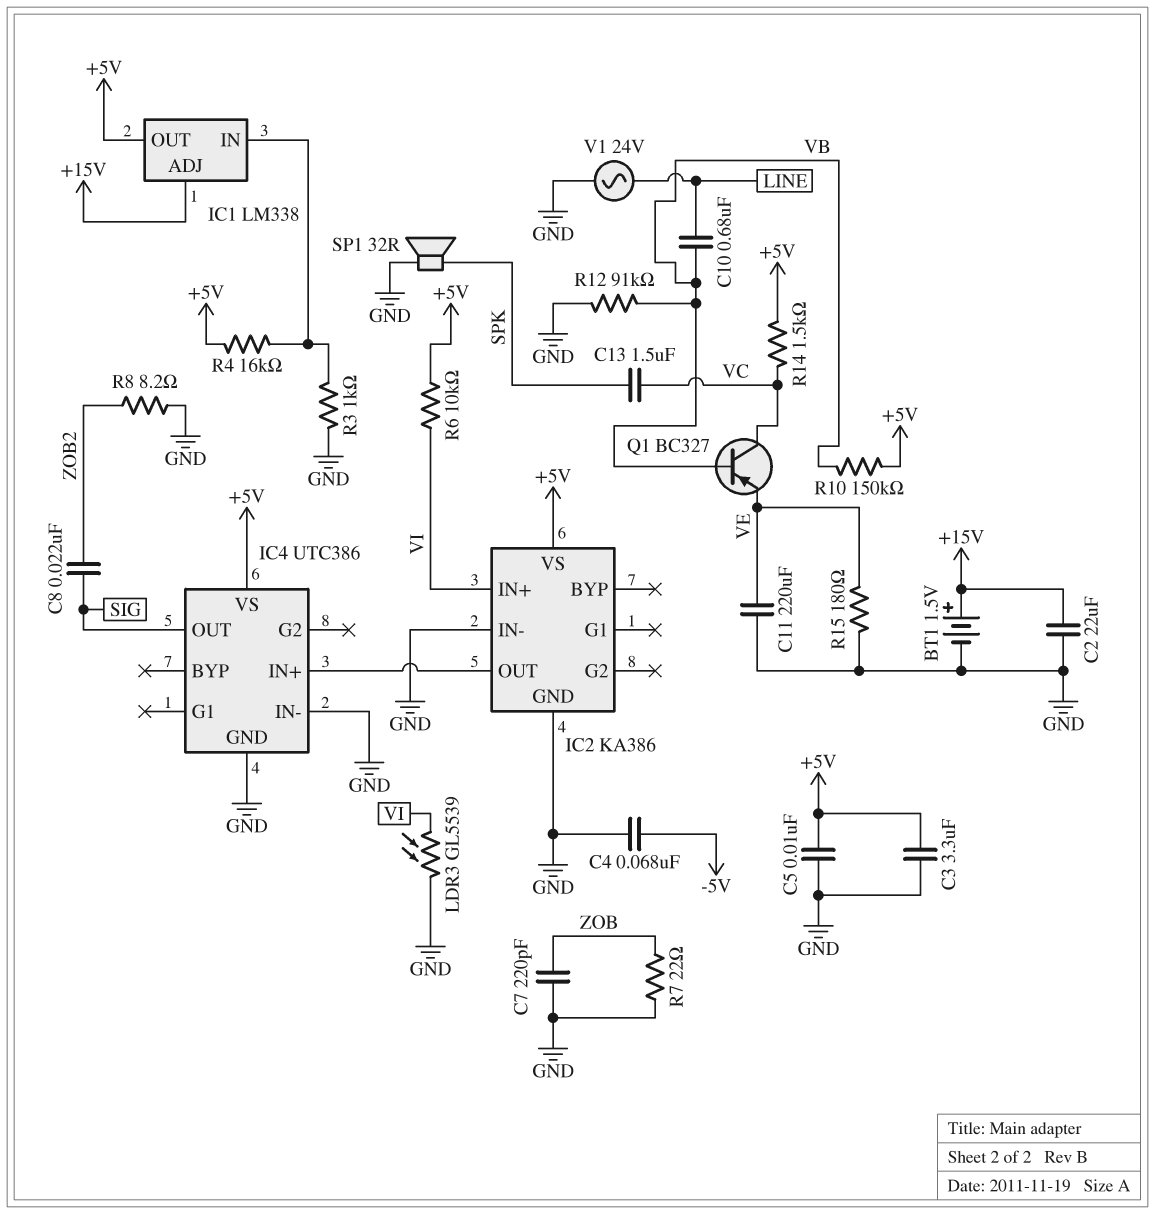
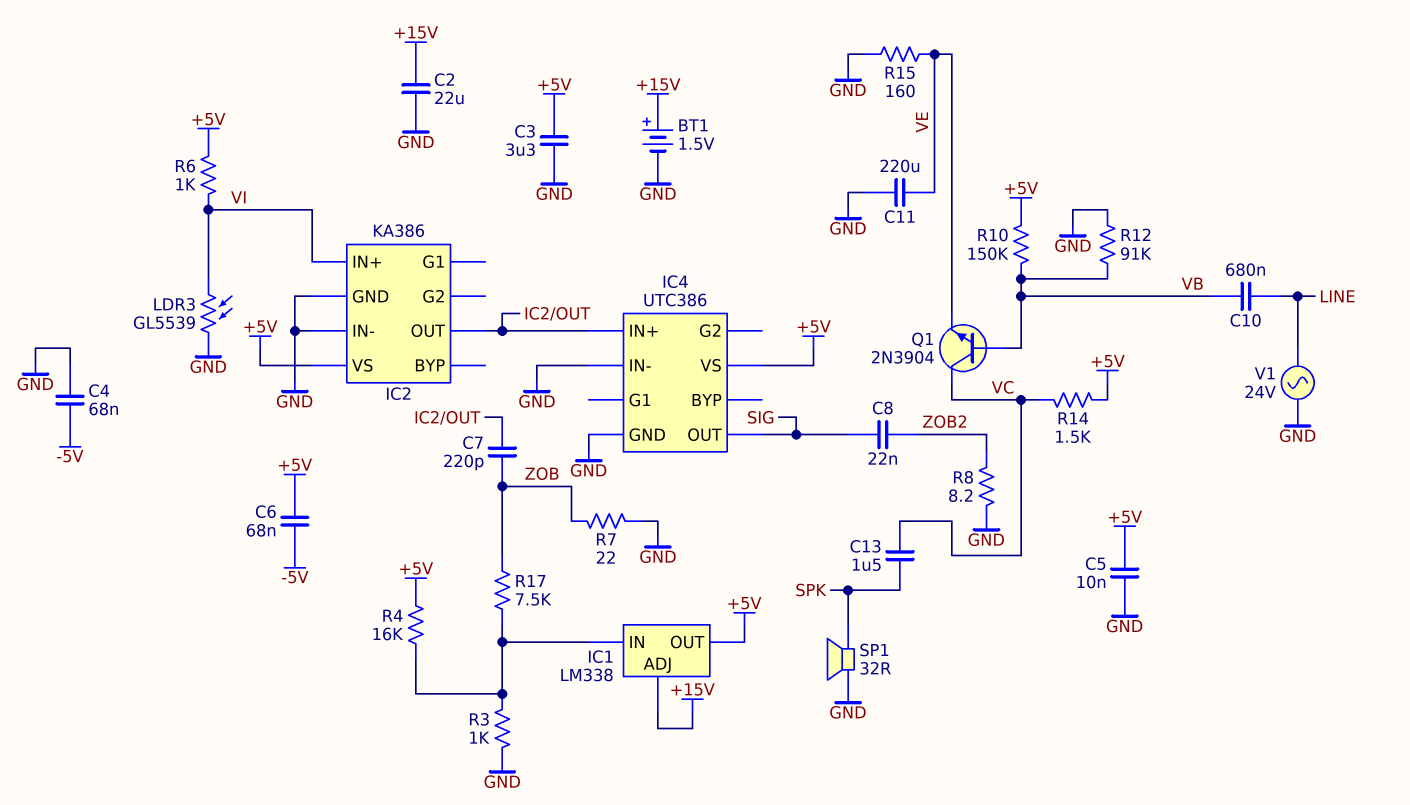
C6: none -> 68nF (+5V, -5V)
C7: 220pF (GND, ZOB) -> 220pF (IC2/OUT, ZOB)
Q1: PNP BC327 (B VB, C VC, E VE) -> NPN 2N3904 (B VB, C VC, E VE)
R6: 10k (+5V, VI) -> 1k (+5V, VI)
R15: 180 (GND, VE) -> 160 (GND, VE)
R17: none -> 7.5k (IC1/IN, ZOB)

